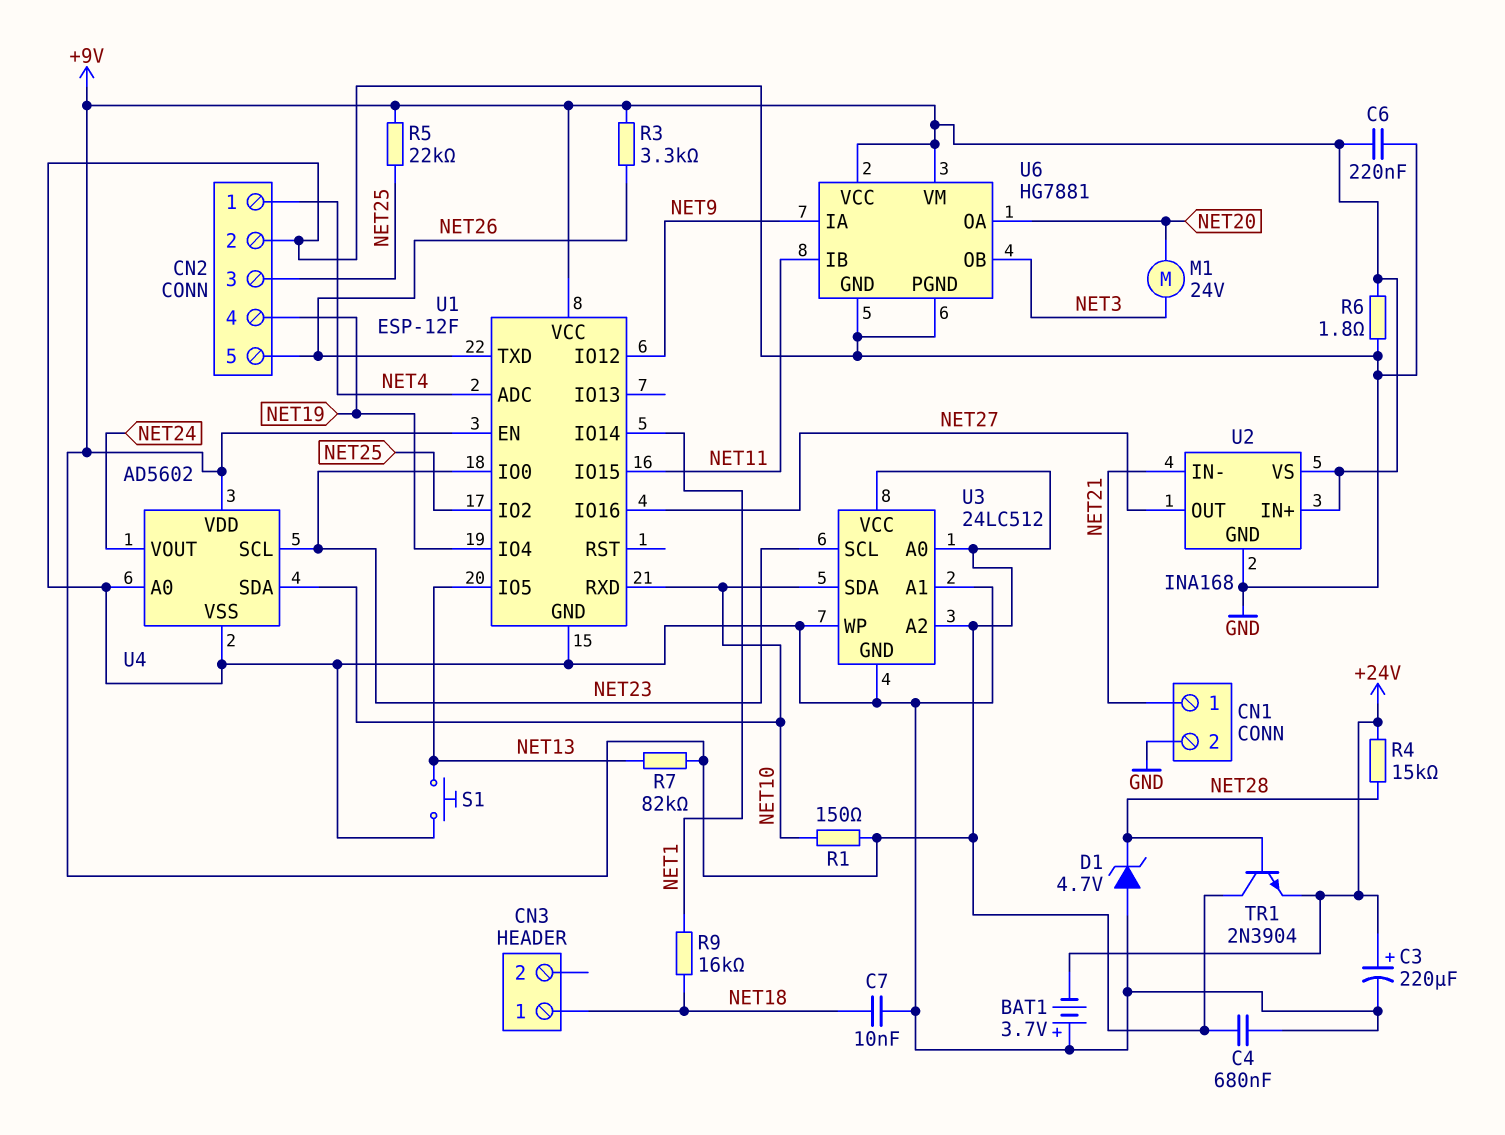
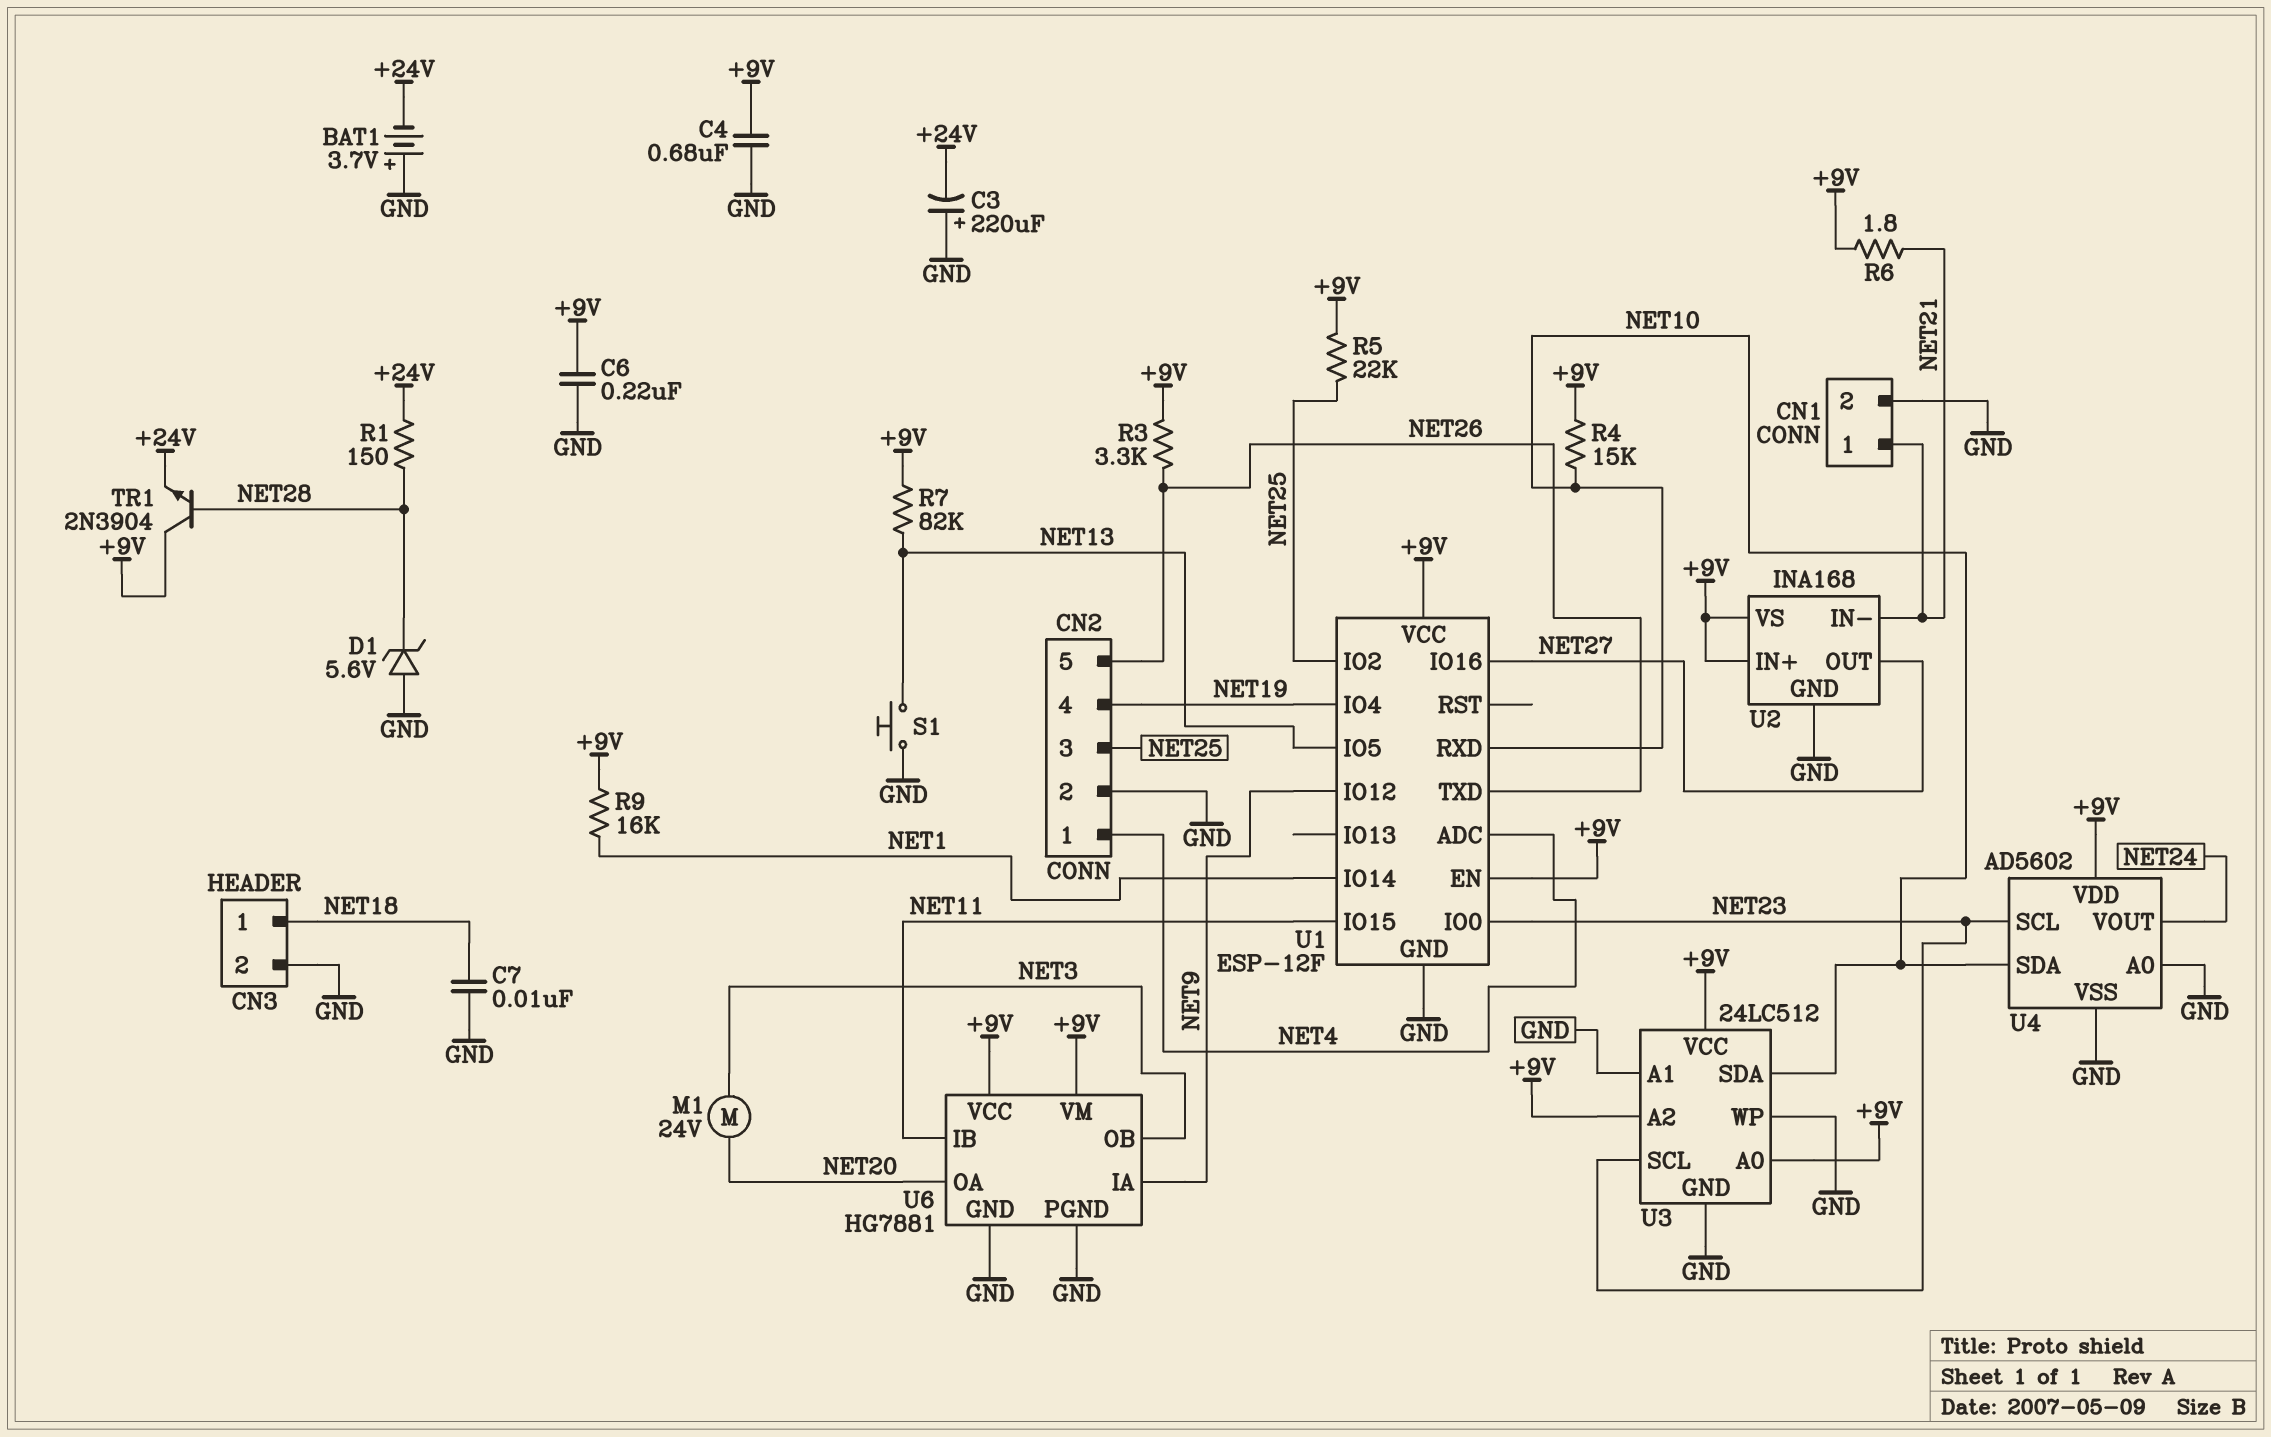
C3: 220uF (plus +24V, minus GND) -> 220uF (plus GND, minus +24V)
CN3 pin 2: none -> GND
D1: zener 4.7V (A GND, K NET28) -> zener 5.6V (A GND, K NET28)
R1: 150 (+9V, NET10) -> 150 (+24V, NET28)
R4: 15k (+24V, NET28) -> 15k (+9V, NET10)
R6: 1.8 (+9V, GND) -> 1.8 (+9V, NET21)
R9: 16k (NET1, NET18) -> 16k (+9V, NET1)

